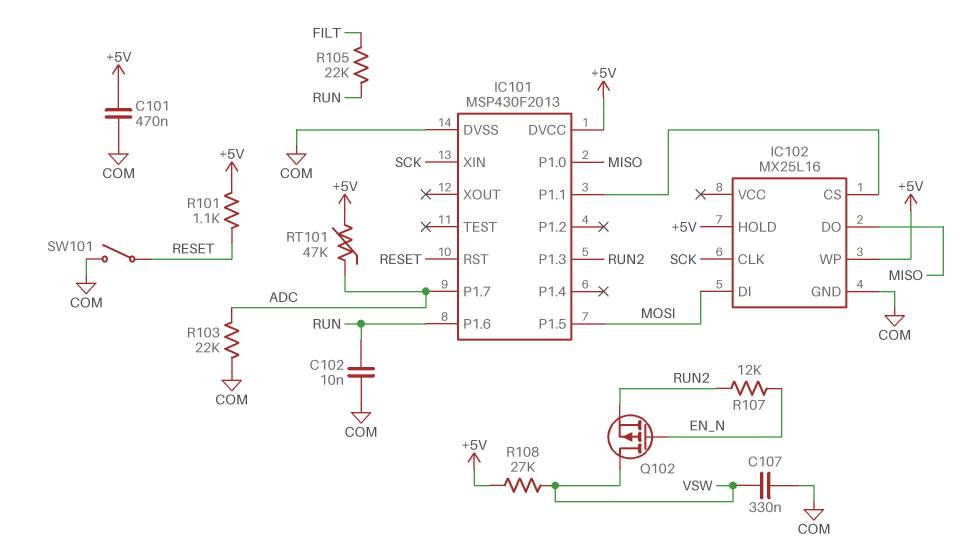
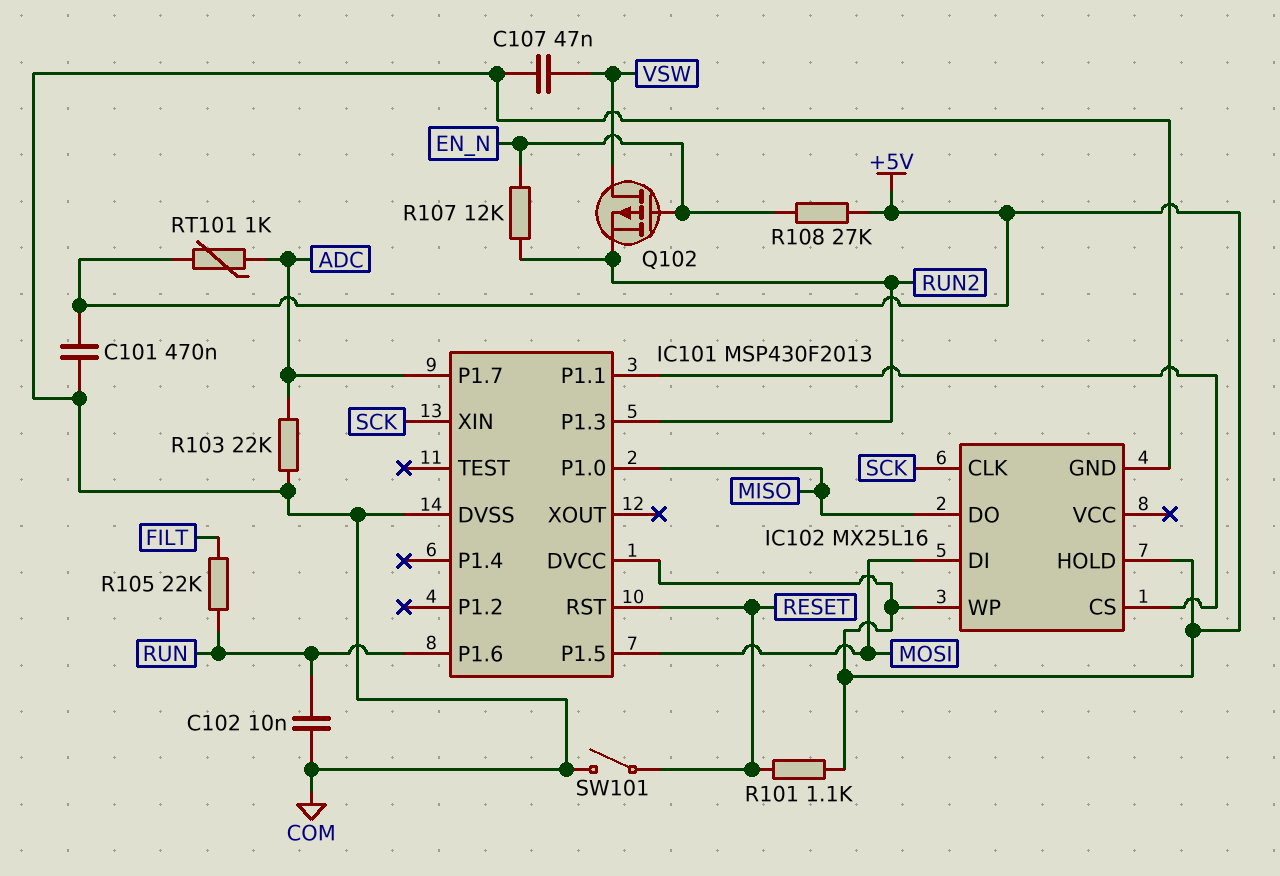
C107: 330nF (COM, VSW) -> 47nF (COM, VSW)
R108: 27k (+5V, VSW) -> 27k (+5V, EN_N)
RT101: 47k (+5V, ADC) -> 1k (+5V, ADC)

